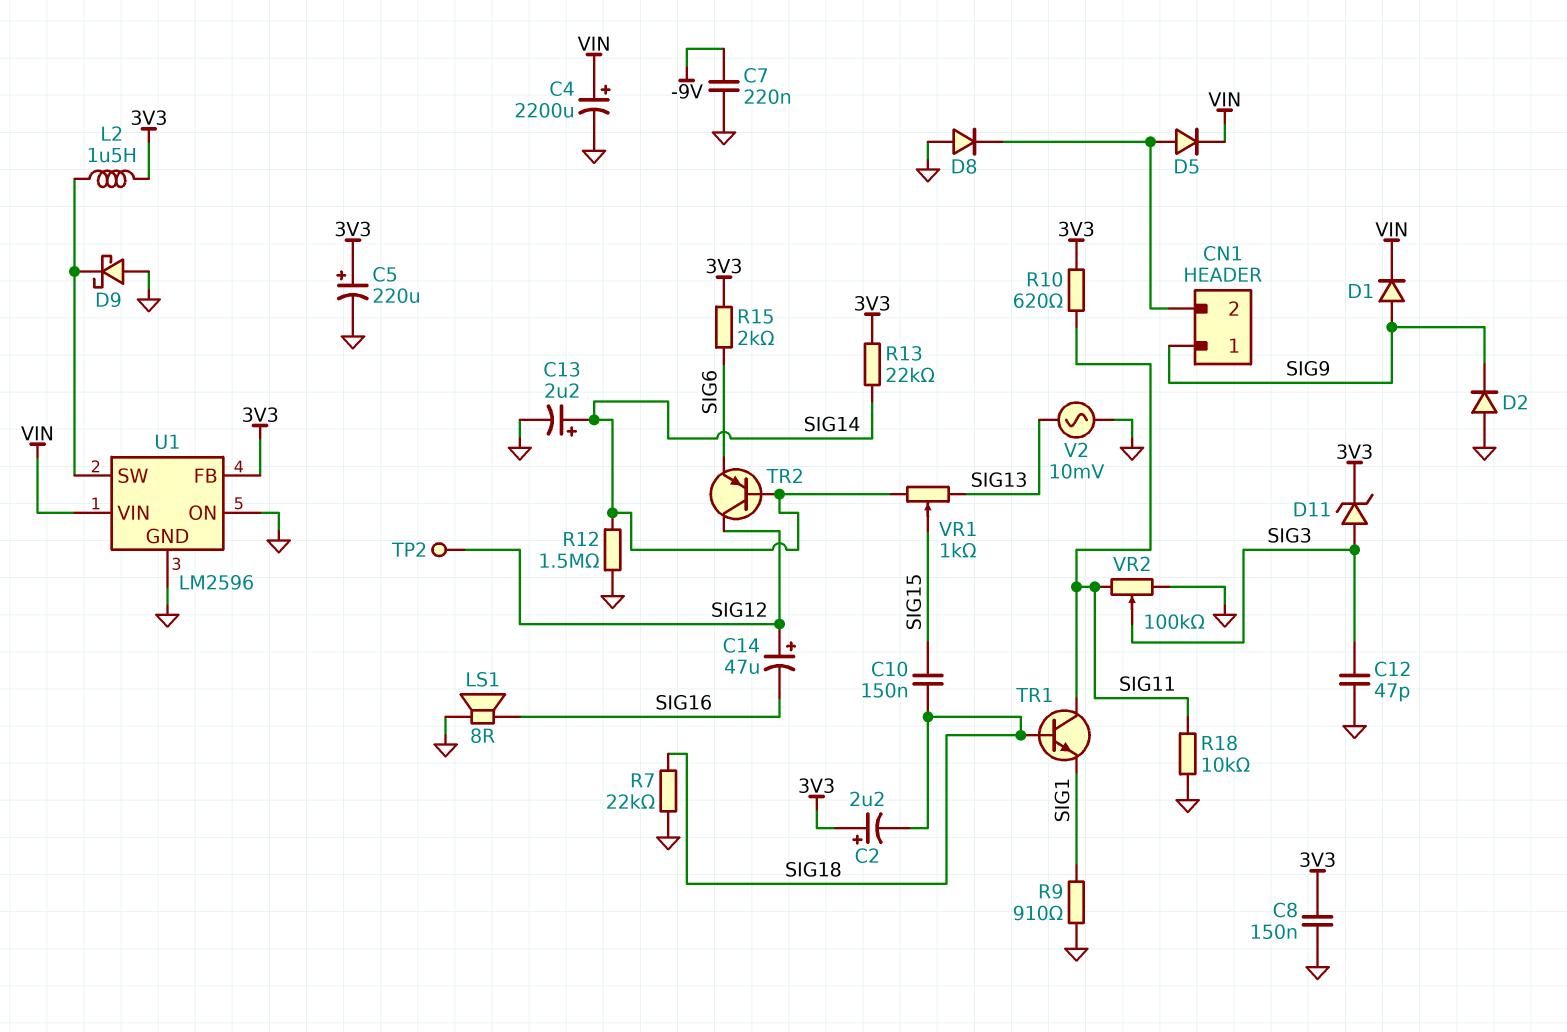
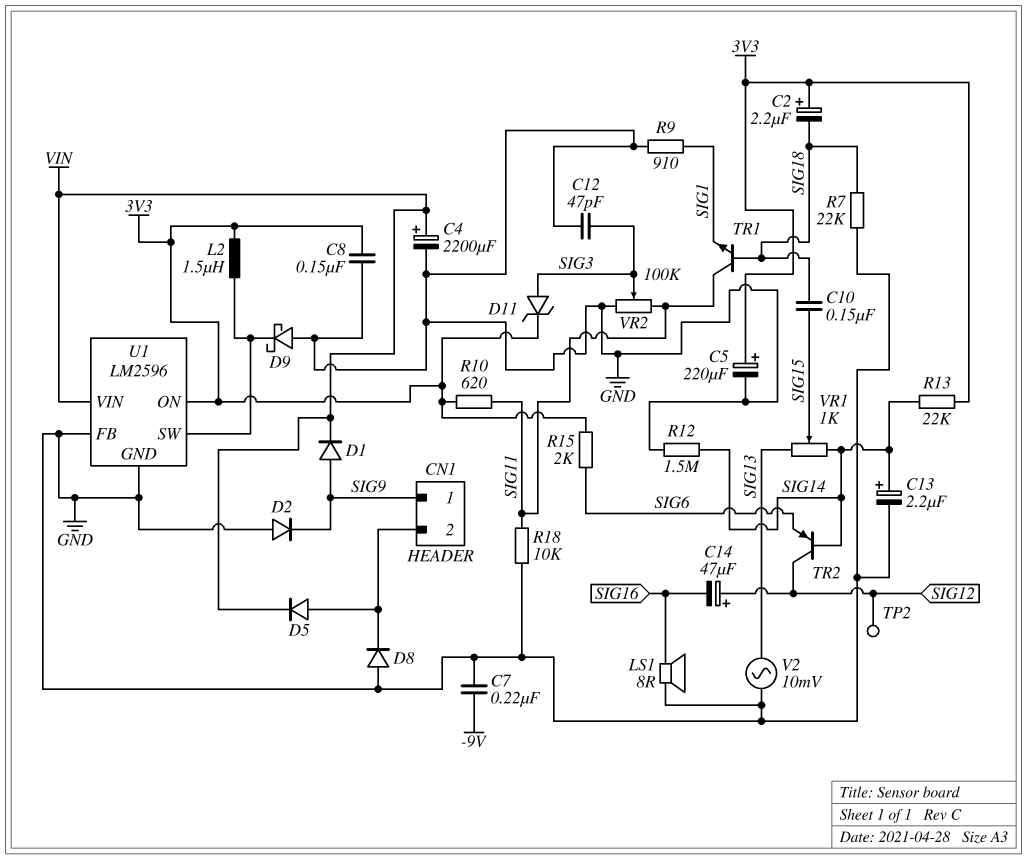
U1 pin FB: 3V3 -> GND
U1 pin ON: GND -> 3V3

